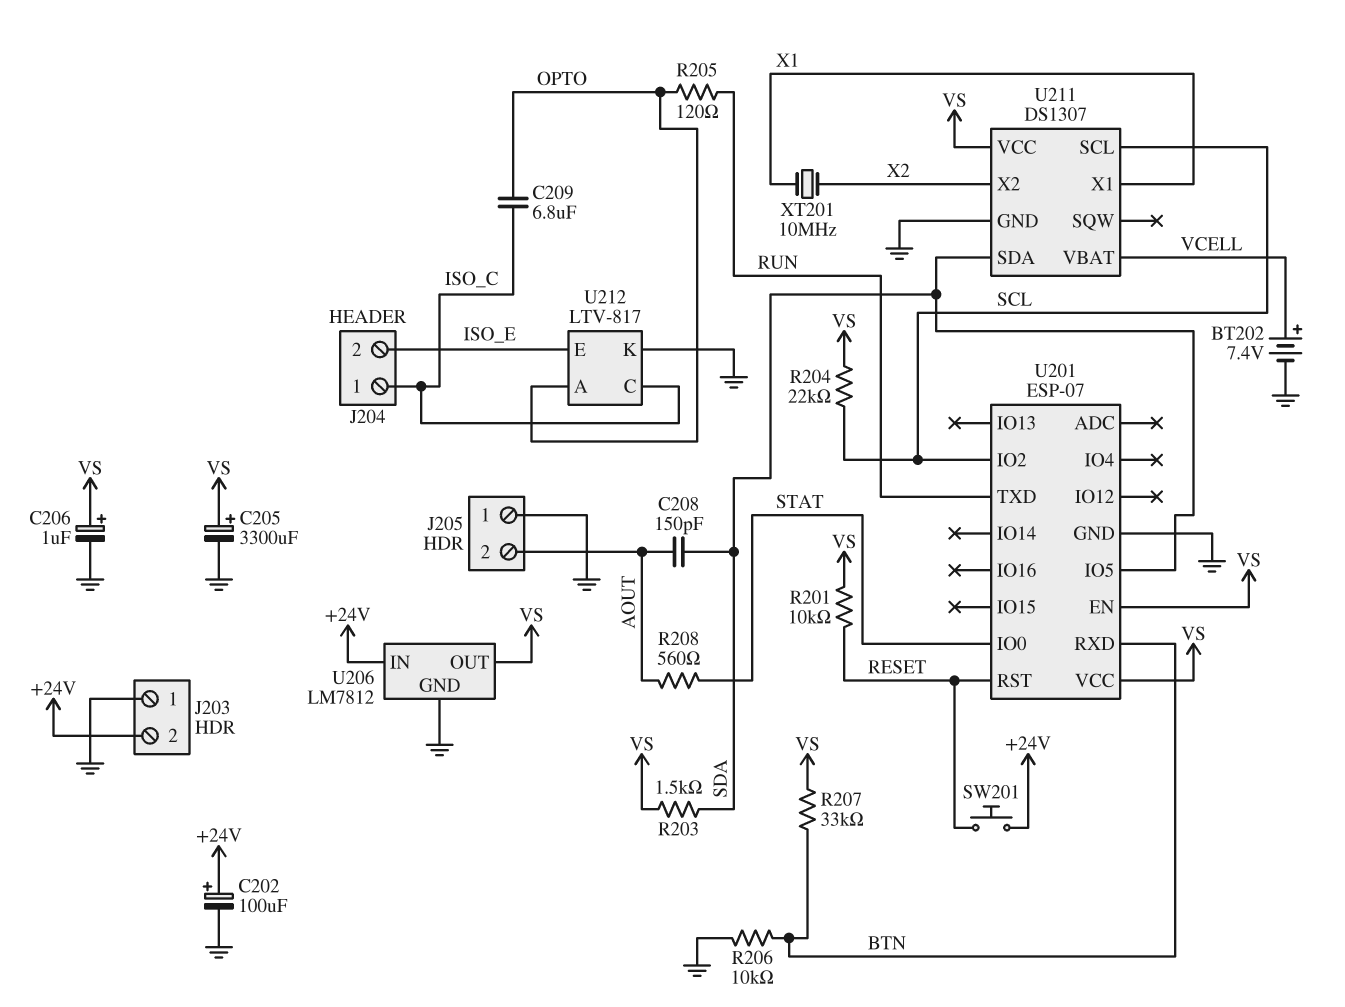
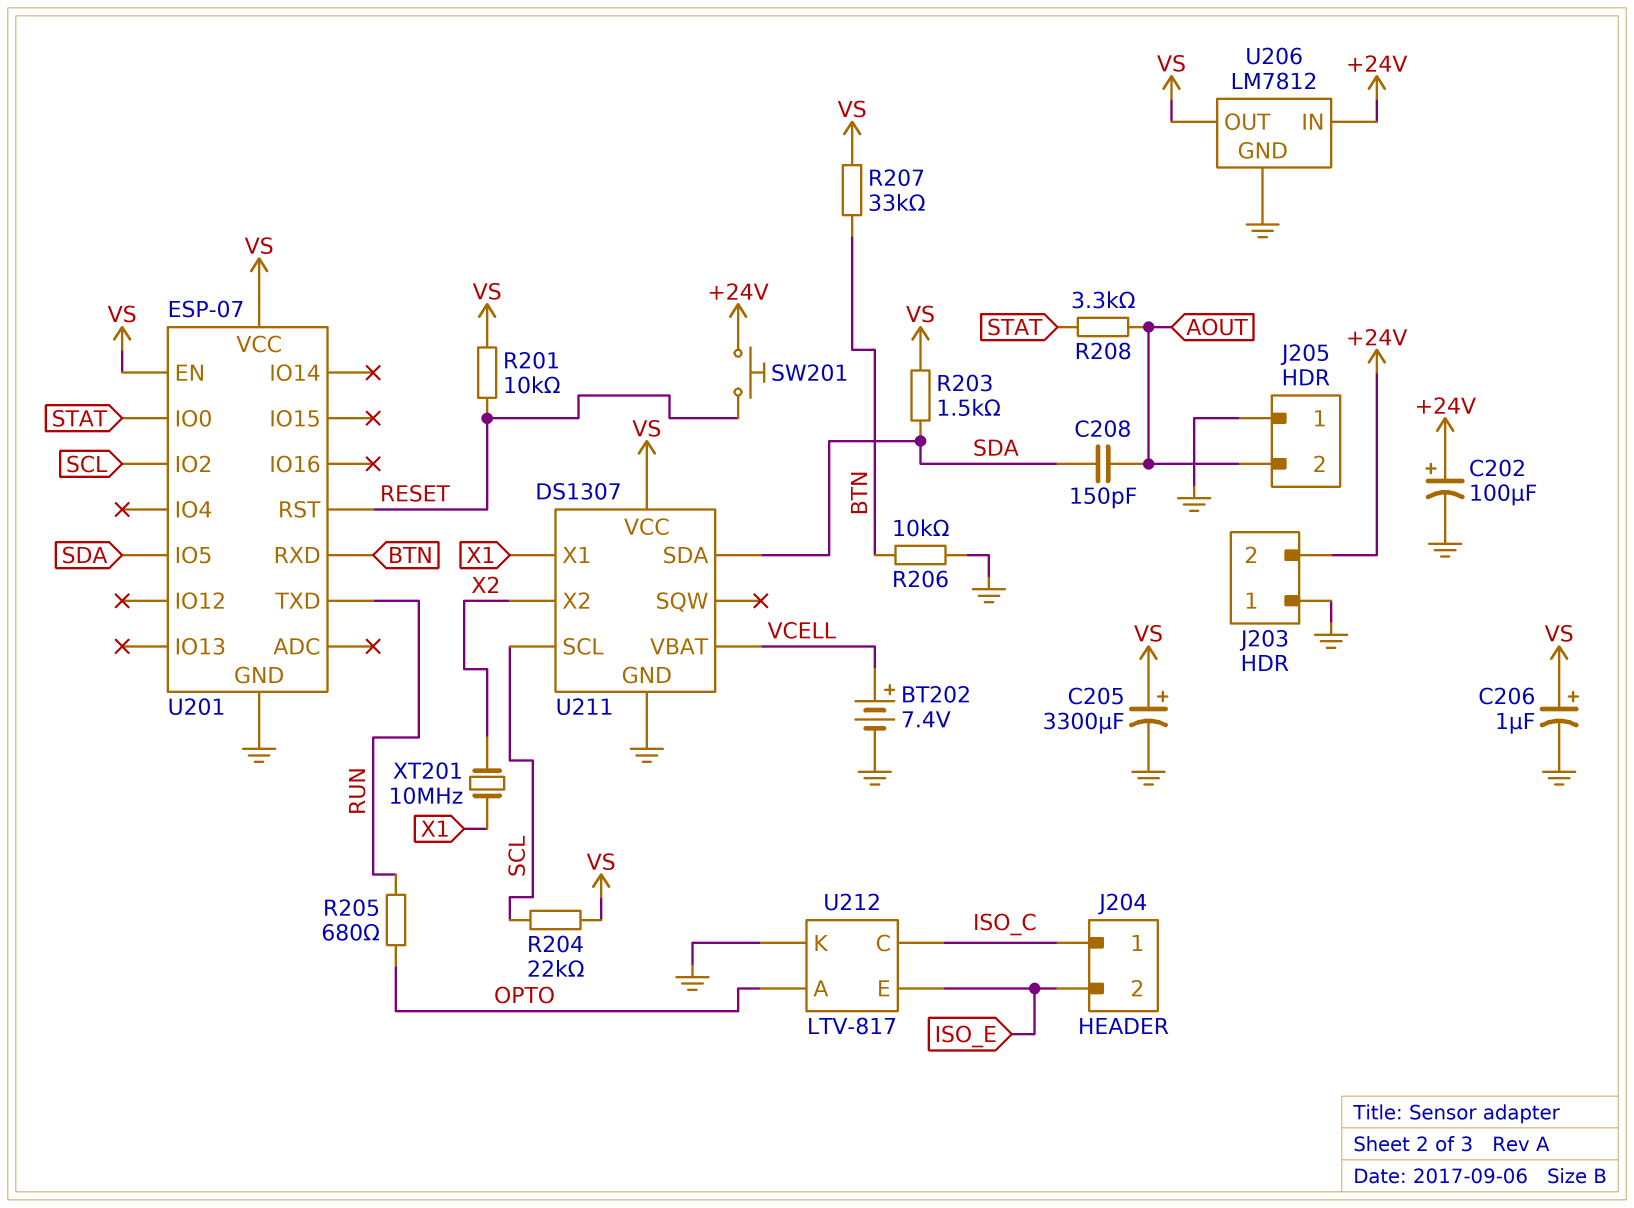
C209: 6.8uF (ISO_C, OPTO) -> none
R205: 120 (OPTO, RUN) -> 680 (OPTO, RUN)
R208: 560 (AOUT, STAT) -> 3.3k (AOUT, STAT)

